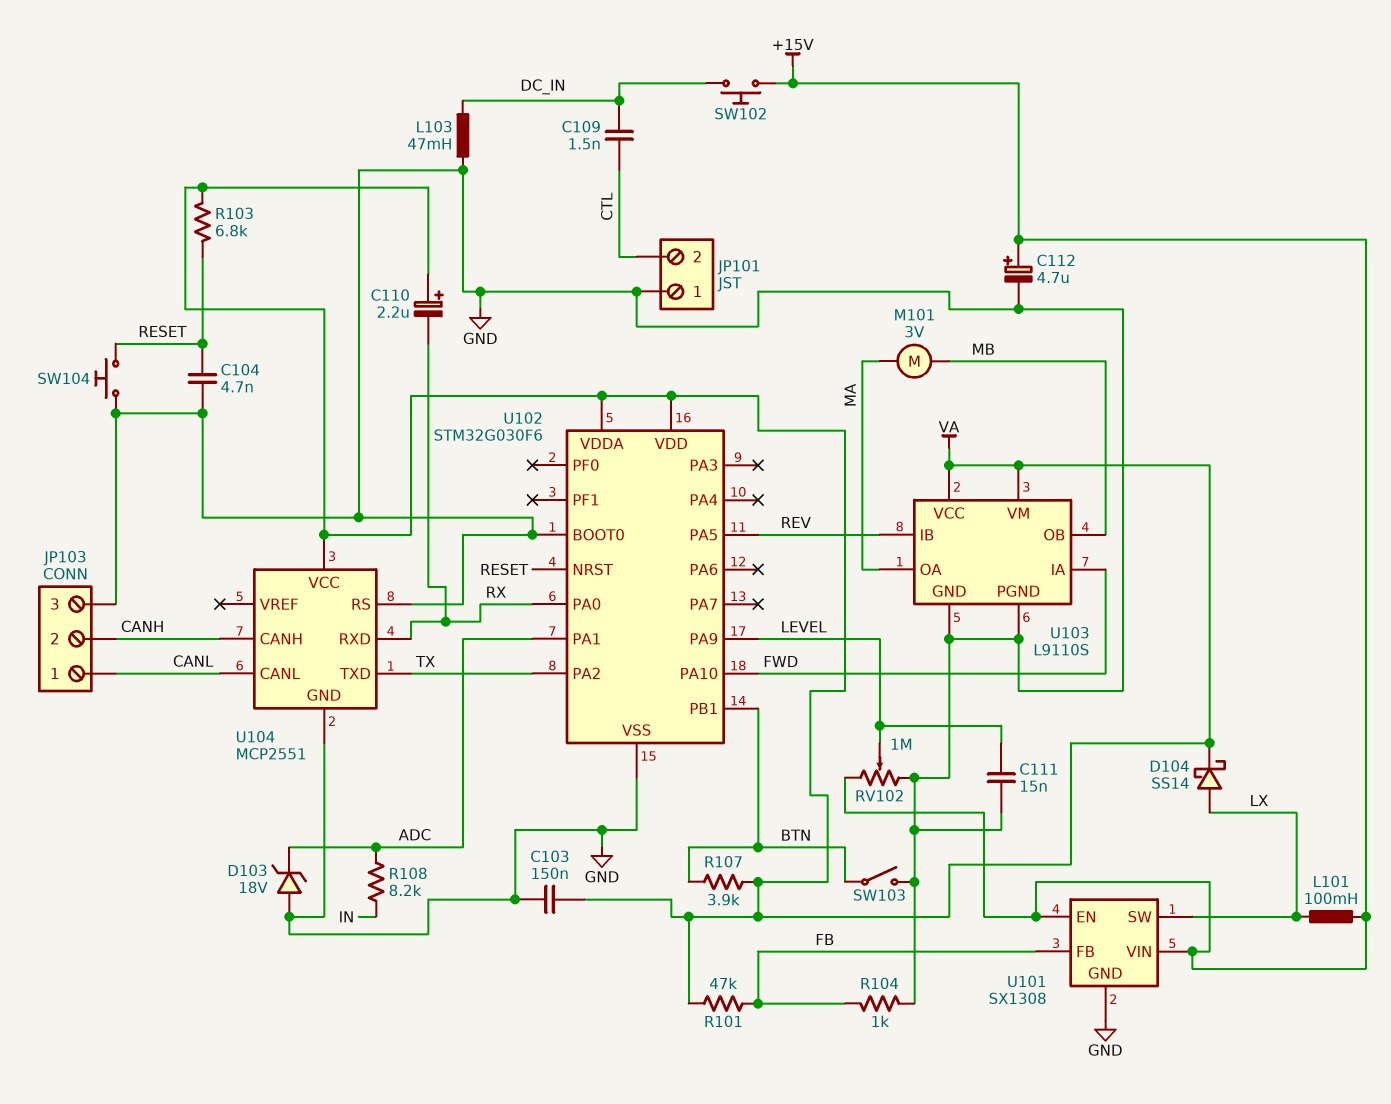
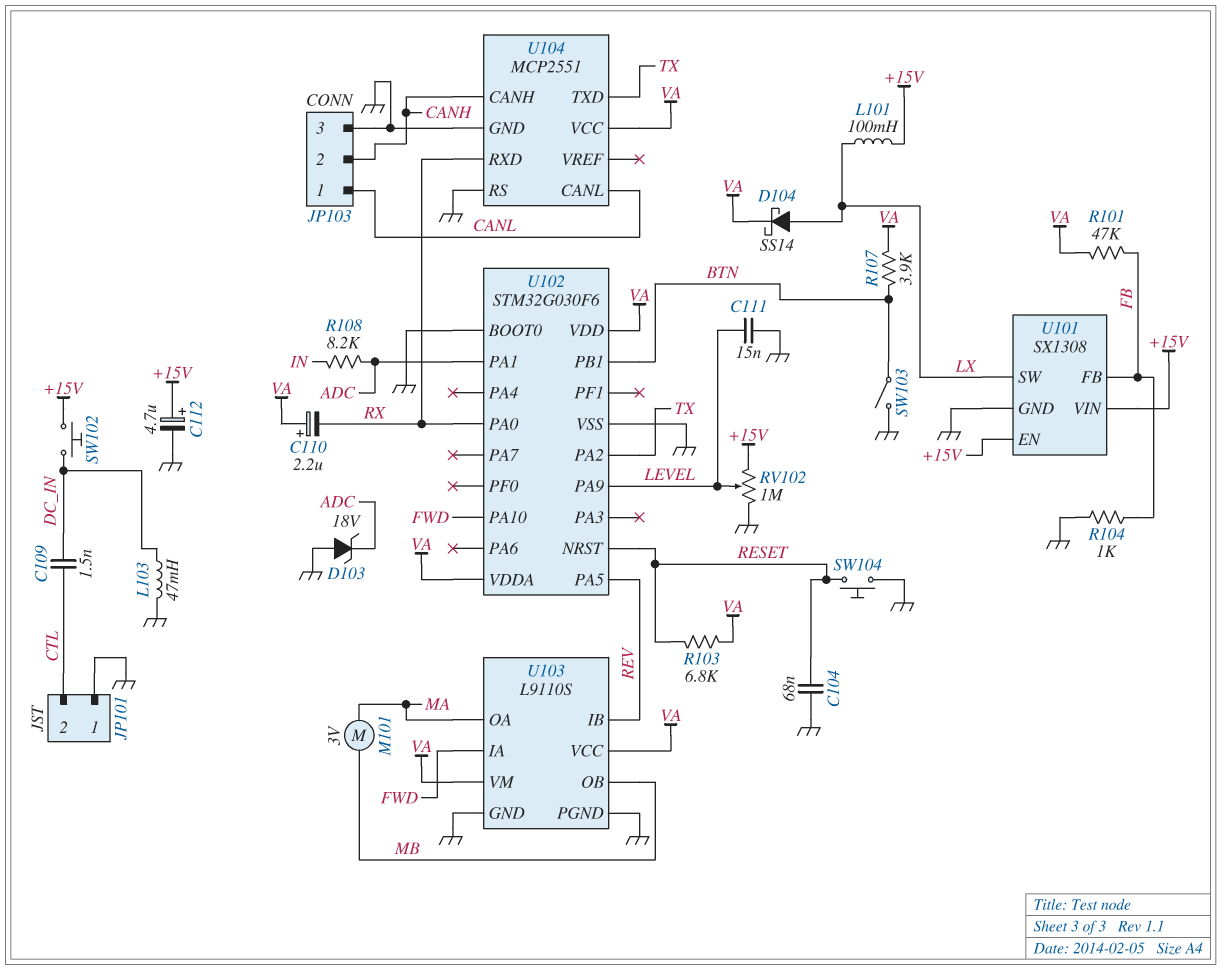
C103: 150nF (GND, VA) -> none
C104: 4.7nF (GND, RESET) -> 68nF (GND, RESET)

